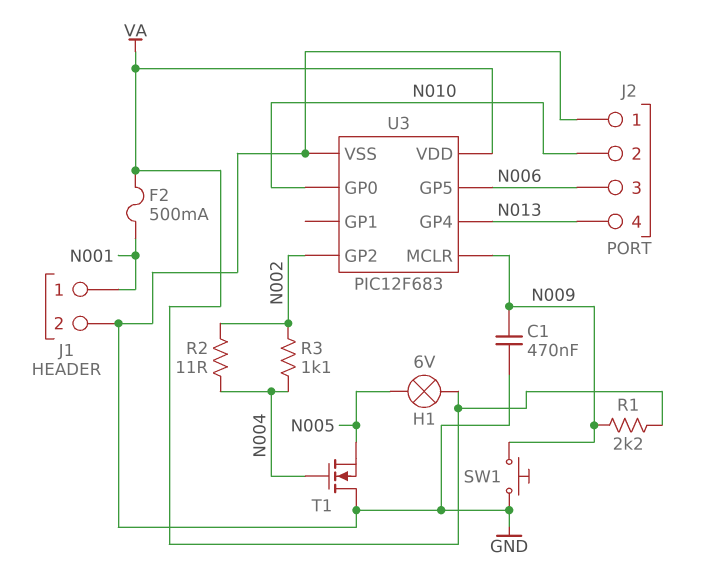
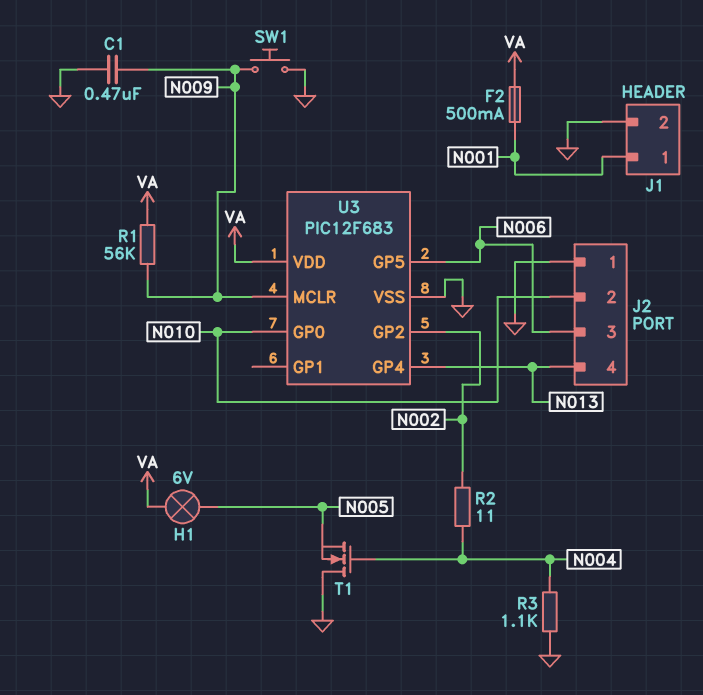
R1: 2.2k (N009, VA) -> 56k (N009, VA)
R3: 1.1k (N002, N004) -> 1.1k (GND, N004)

